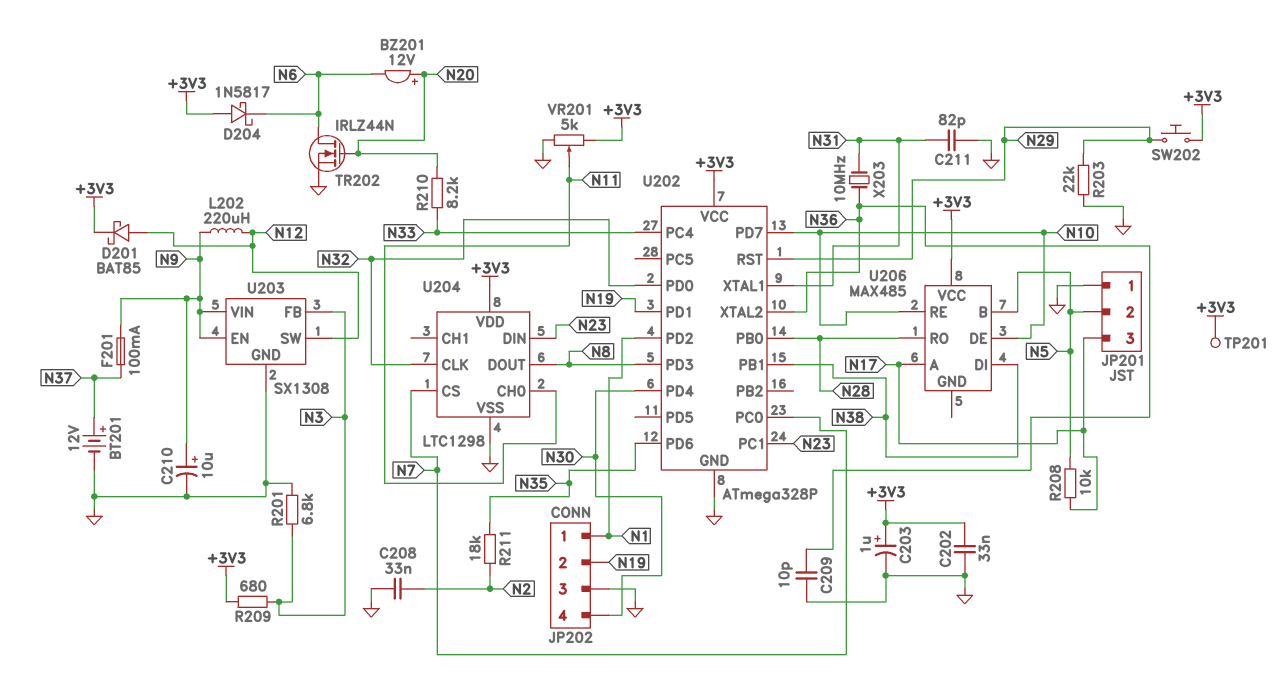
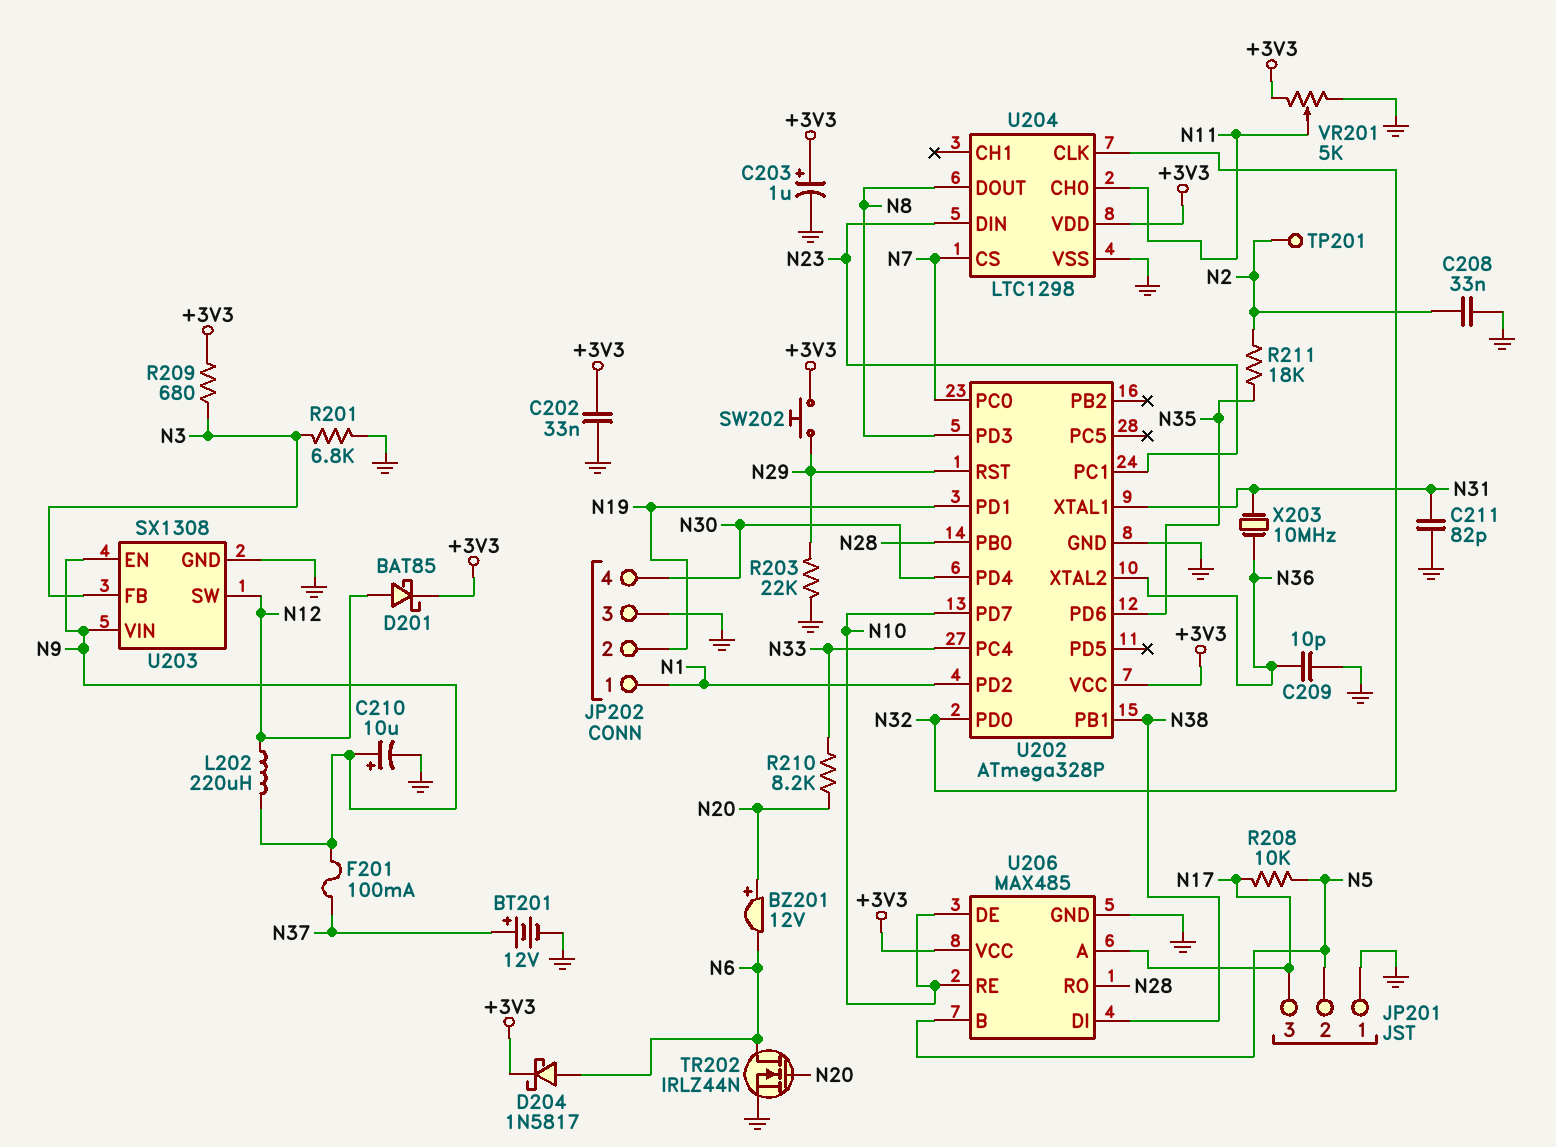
D204: schottky 1N5817 (A +3V3, K N6) -> schottky 1N5817 (A N6, K +3V3)
TP201: test point (+3V3) -> test point (N2)
U206 pin GND: none -> GND

